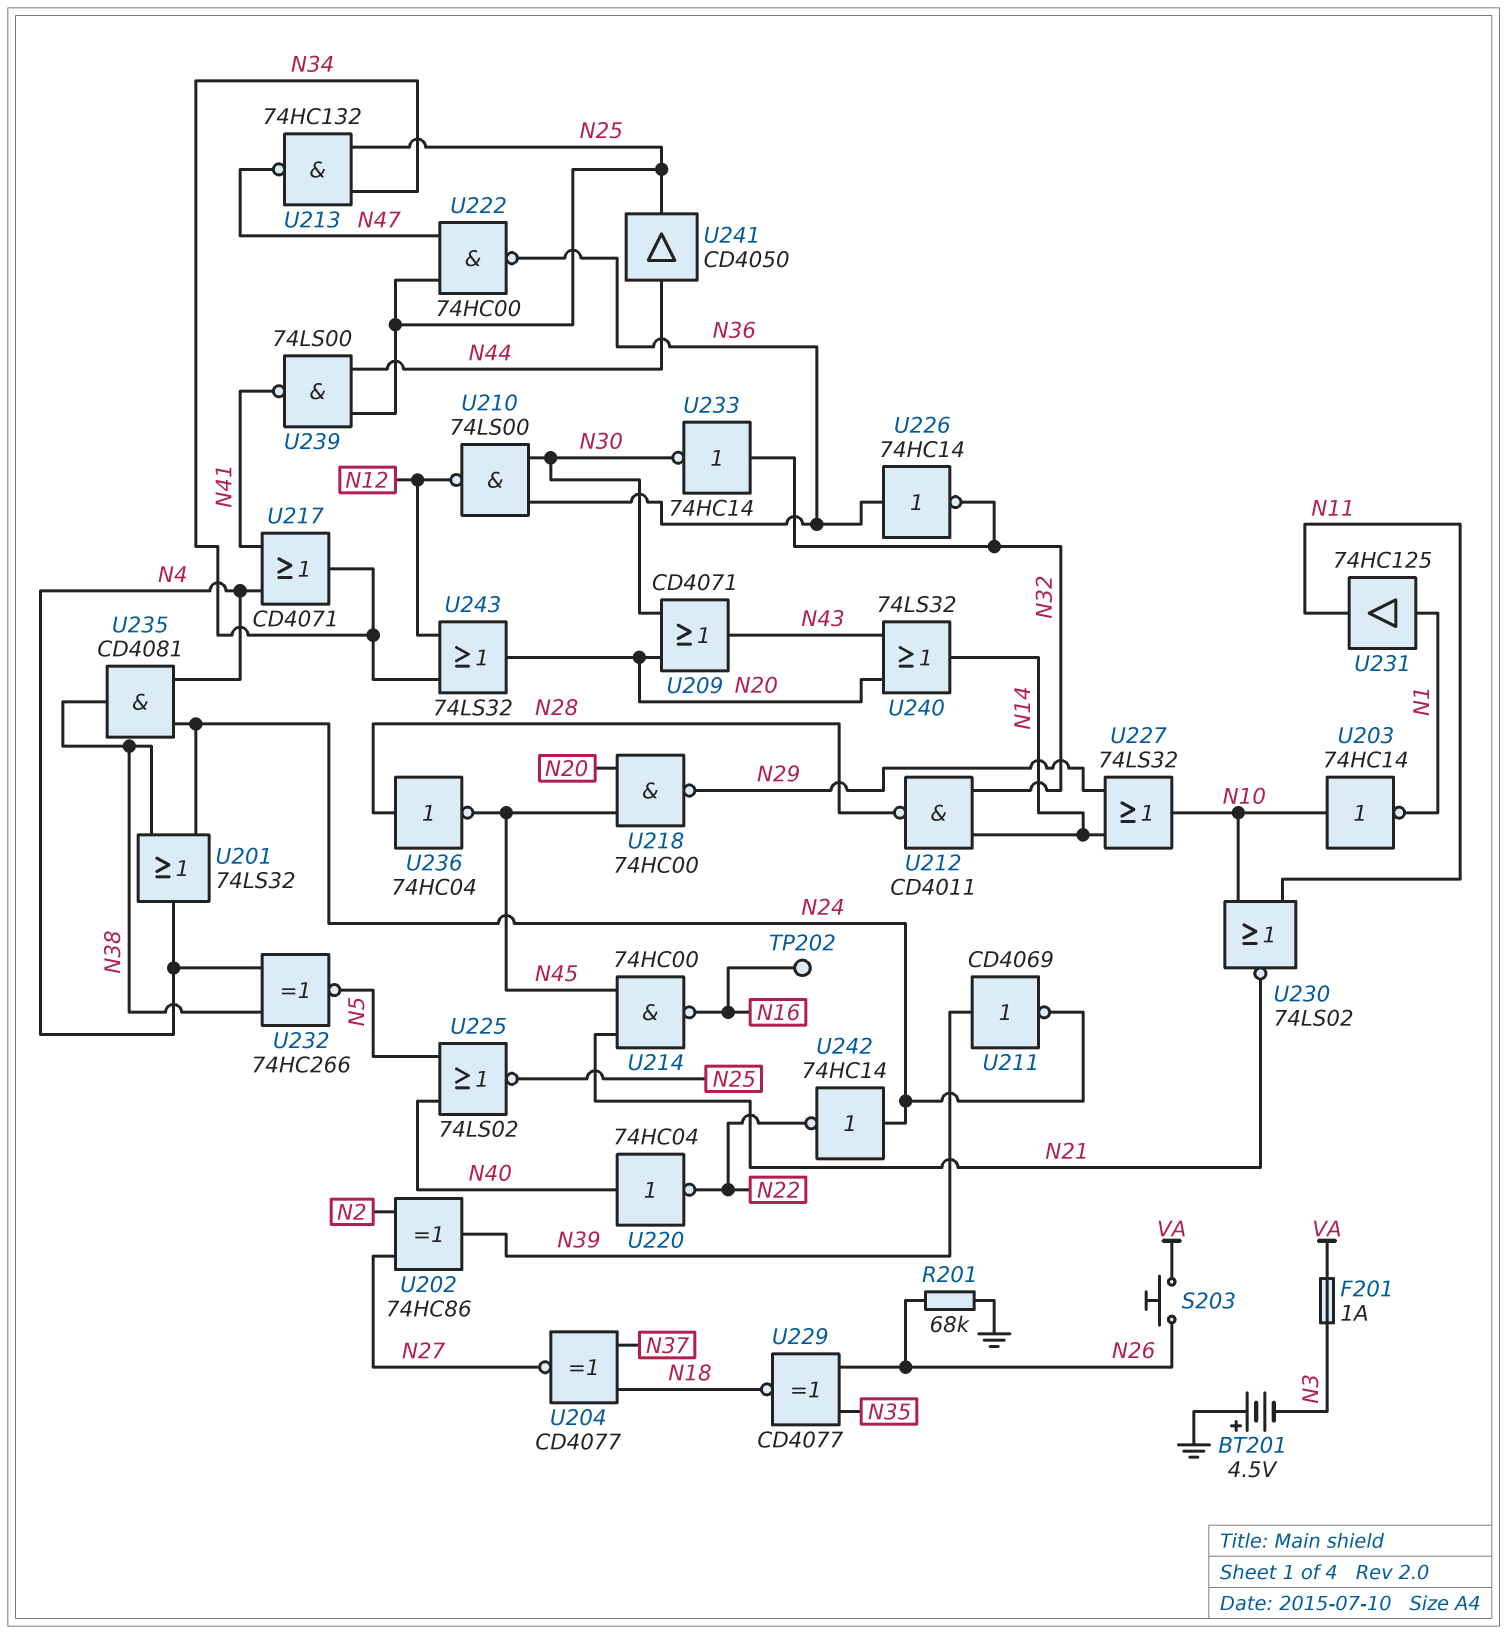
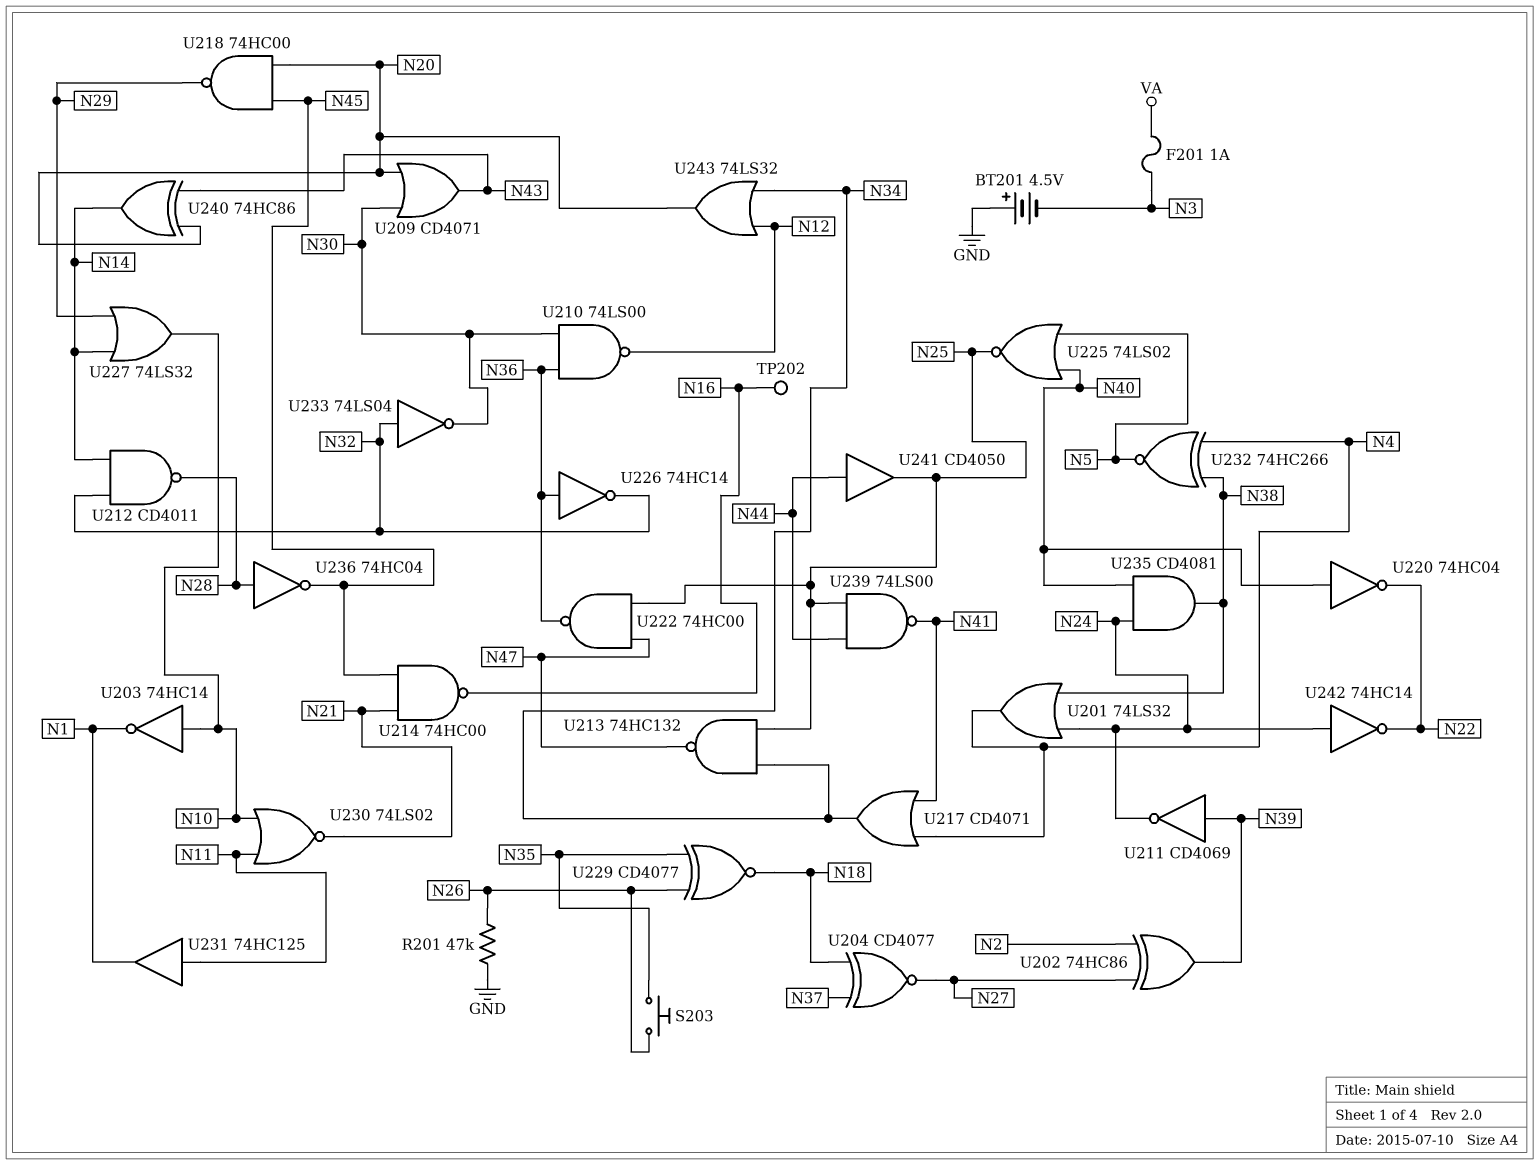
R201: 68k (GND, N26) -> 47k (GND, N26)
S203: button (N26, VA) -> button (N26, N35)
U231: buffer 74HC125 (in N1, out N11) -> buffer 74HC125 (in N11, out N1)
U233: NOT 74HC14 (in N32, out N30) -> NOT 74LS04 (in N32, out N30)
U235: AND CD4081 (in N4, in N24, out N38) -> AND CD4081 (in N24, in N40, out N38)
U240: OR 74LS32 (in N20, in N43, out N14) -> XOR 74HC86 (in N20, in N43, out N14)

